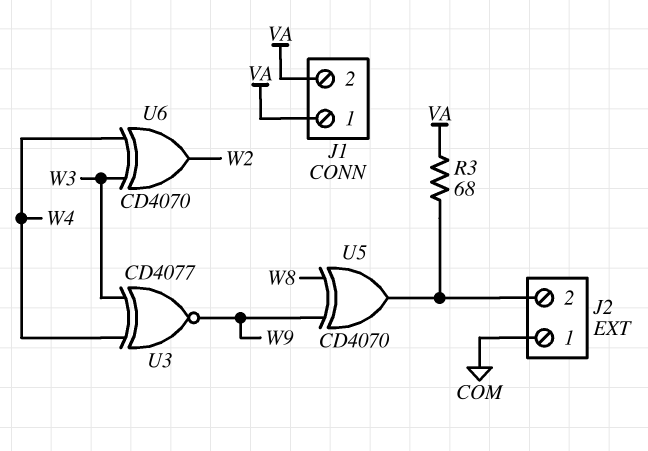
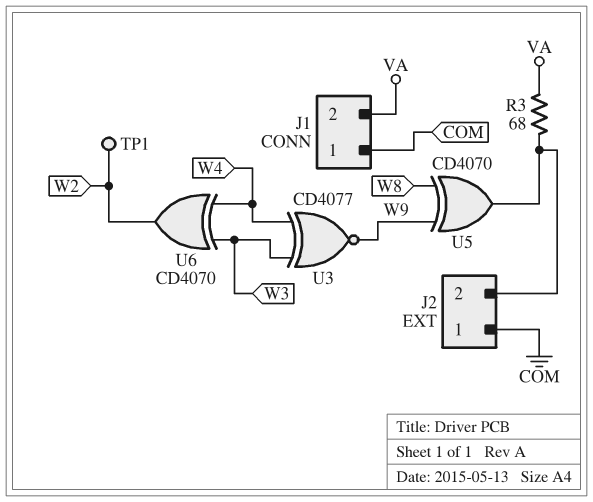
J1 pin 1: VA -> COM
TP1: none -> test point (W2)

